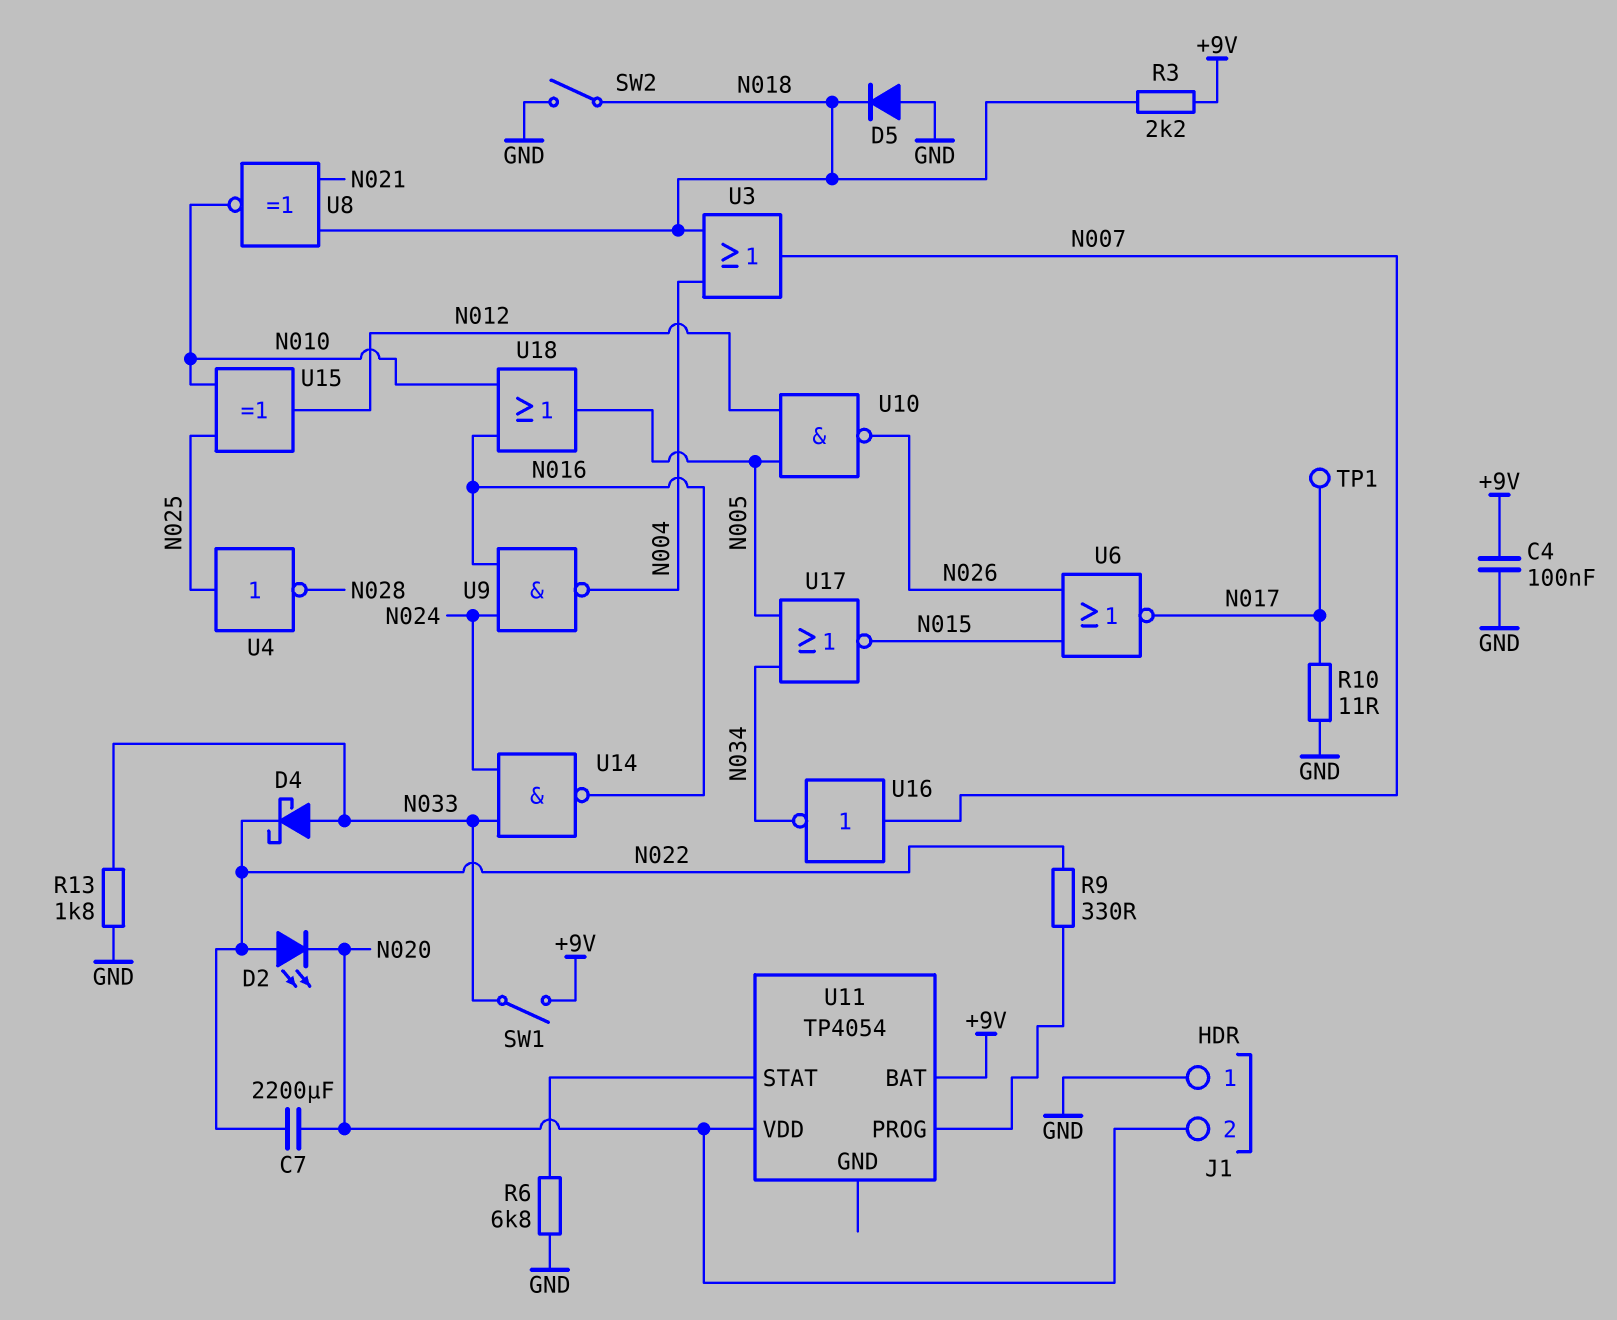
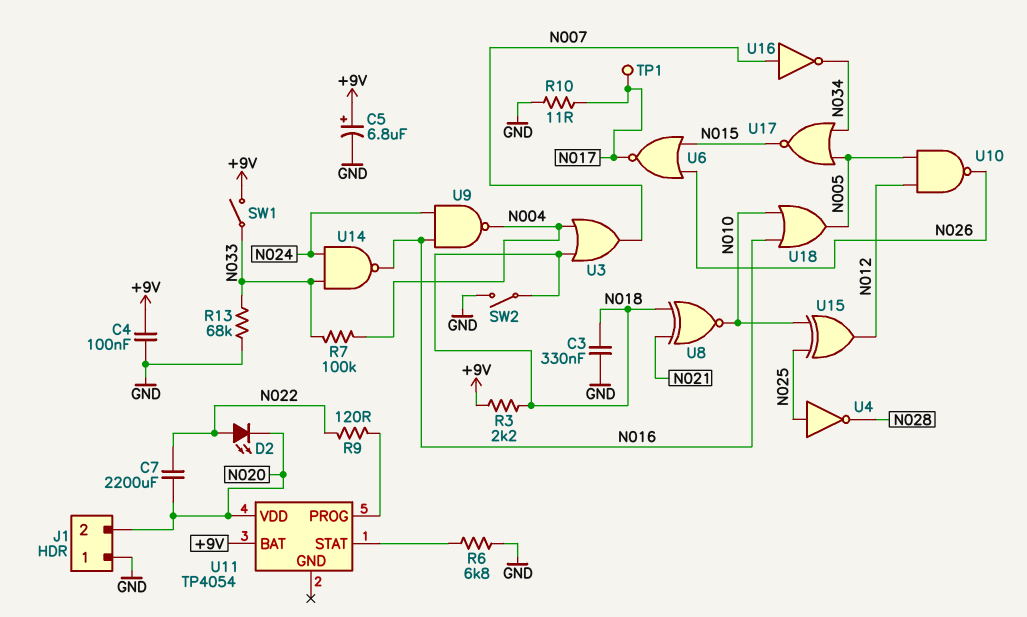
C3: none -> 330nF (GND, N018)
C5: none -> 6.8uF (plus +9V, minus GND)
D4: schottky (A N033, K N022) -> none
D5: diode (A GND, K N018) -> none
R7: none -> 100k (N004, N033)
R9: 330 (N022, U11/PROG) -> 120 (N022, U11/PROG)
R13: 1.8k (GND, N033) -> 68k (GND, N033)

